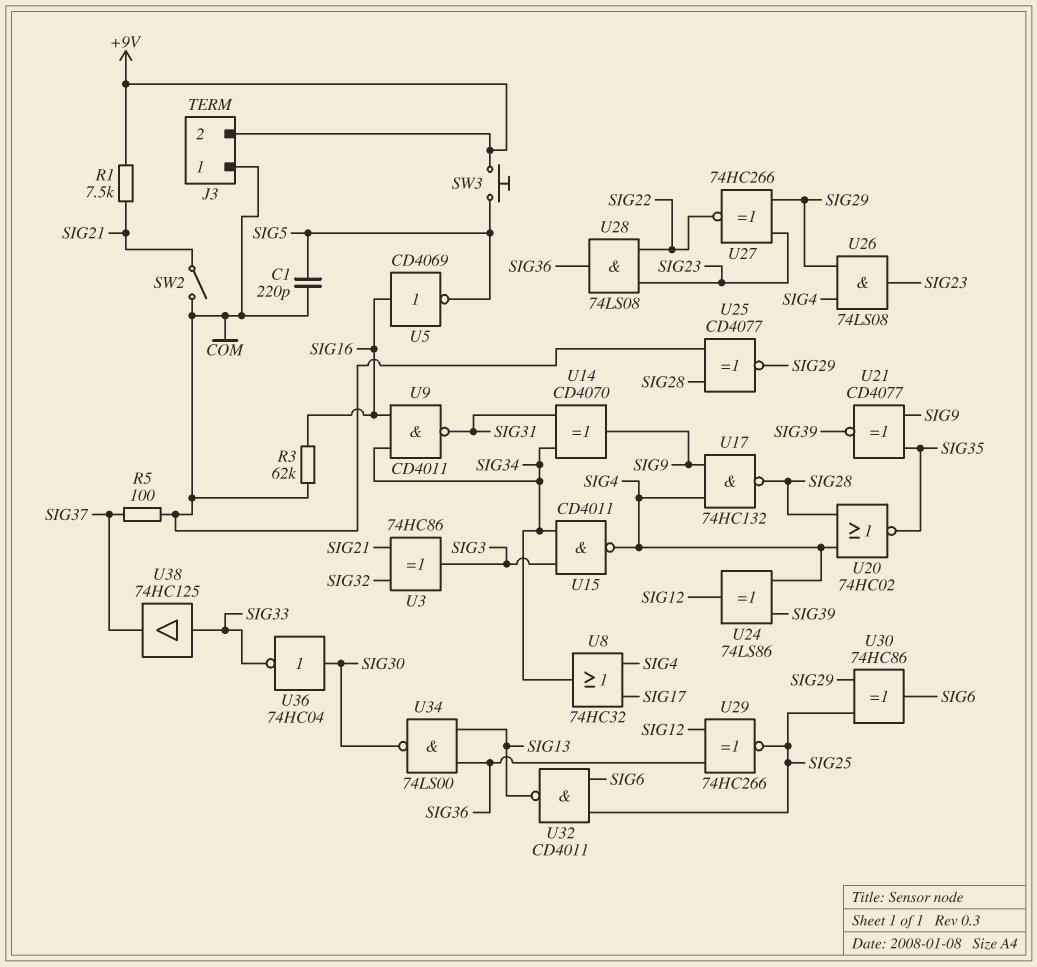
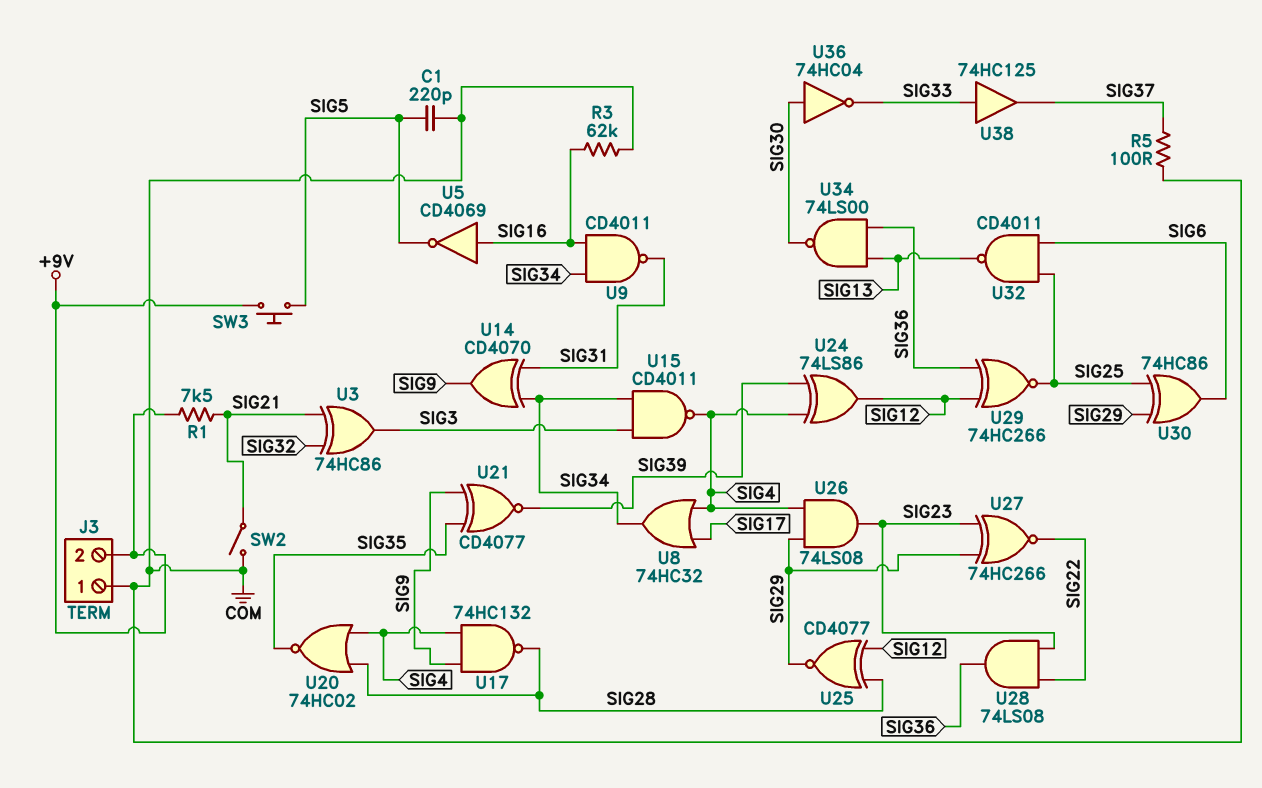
U25: XNOR CD4077 (in COM, in SIG28, out SIG29) -> XNOR CD4077 (in SIG12, in SIG28, out SIG29)

